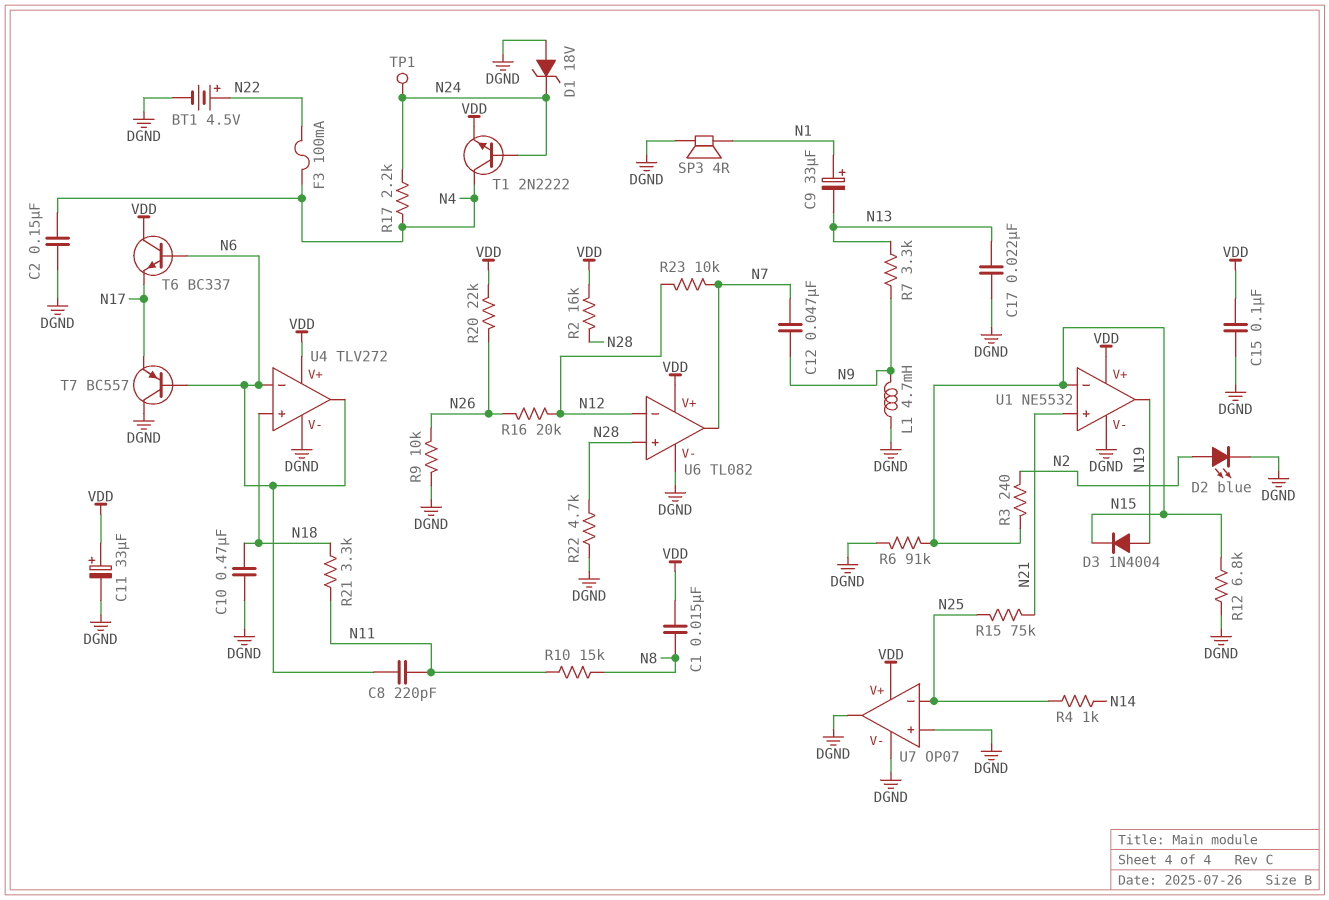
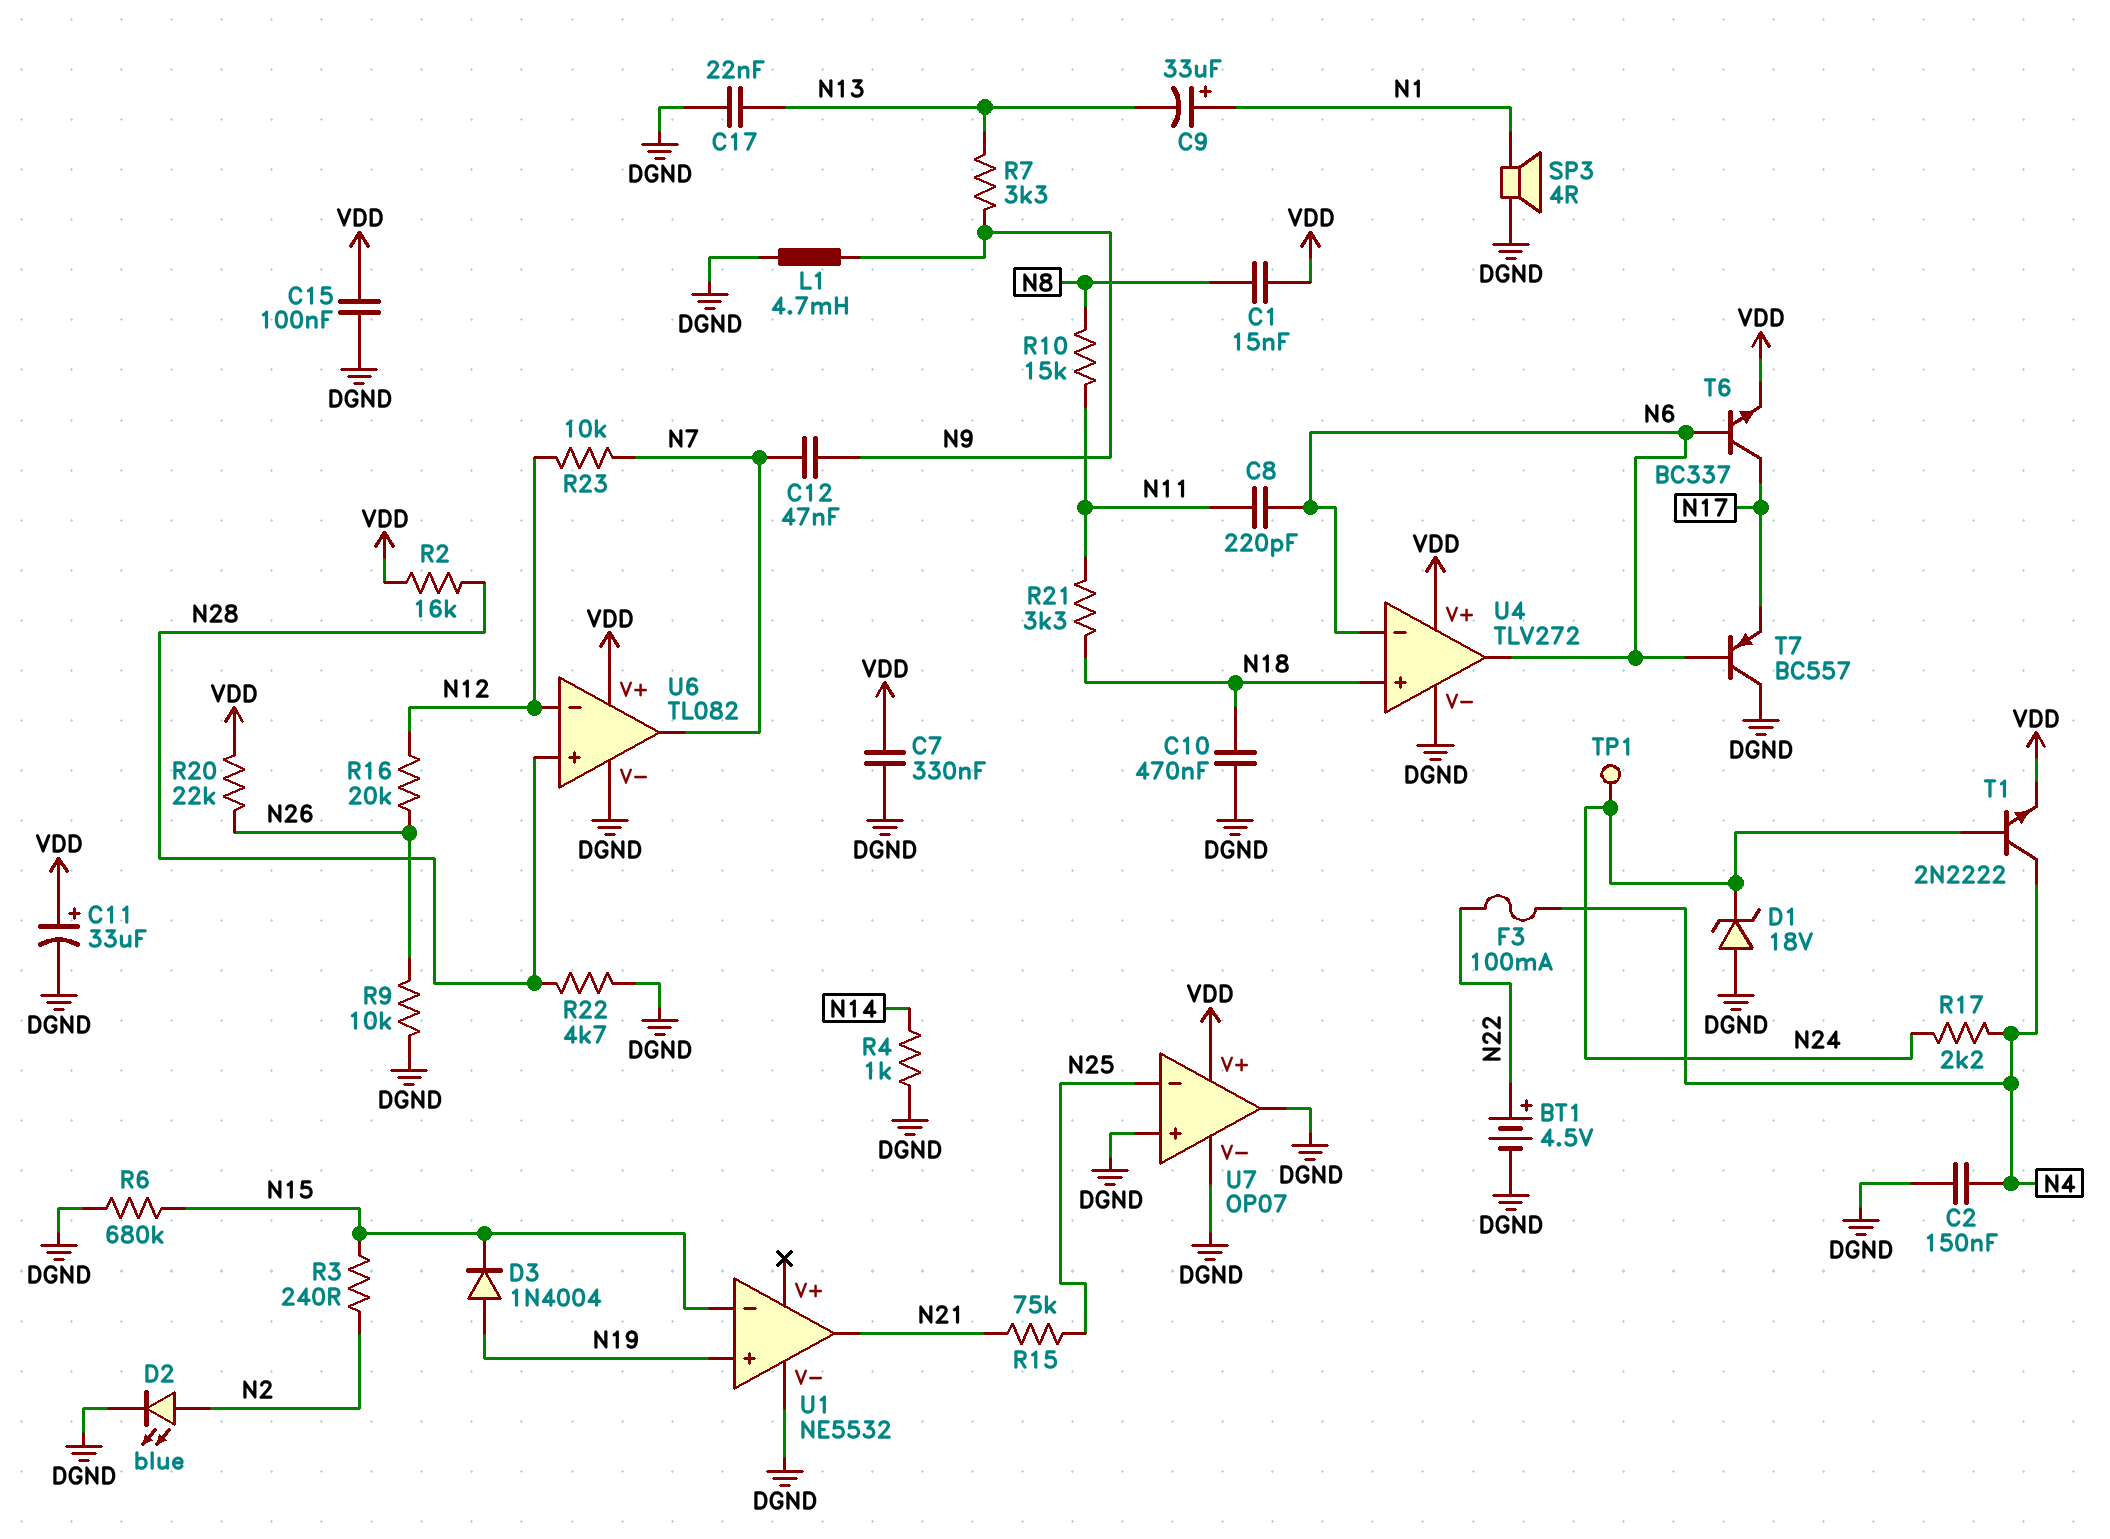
C7: none -> 330nF (DGND, VDD)
R4: 1k (N14, N25) -> 1k (DGND, N14)
R6: 91k (DGND, N15) -> 680k (DGND, N15)
R12: 6.8k (DGND, N15) -> none
T6: NPN BC337 (B N6, C VDD, E N17) -> NPN BC337 (B N6, C N17, E VDD)
U1 pin V+: VDD -> none
U1 pin in+: N21 -> N19
U1 pin out: N19 -> N21

